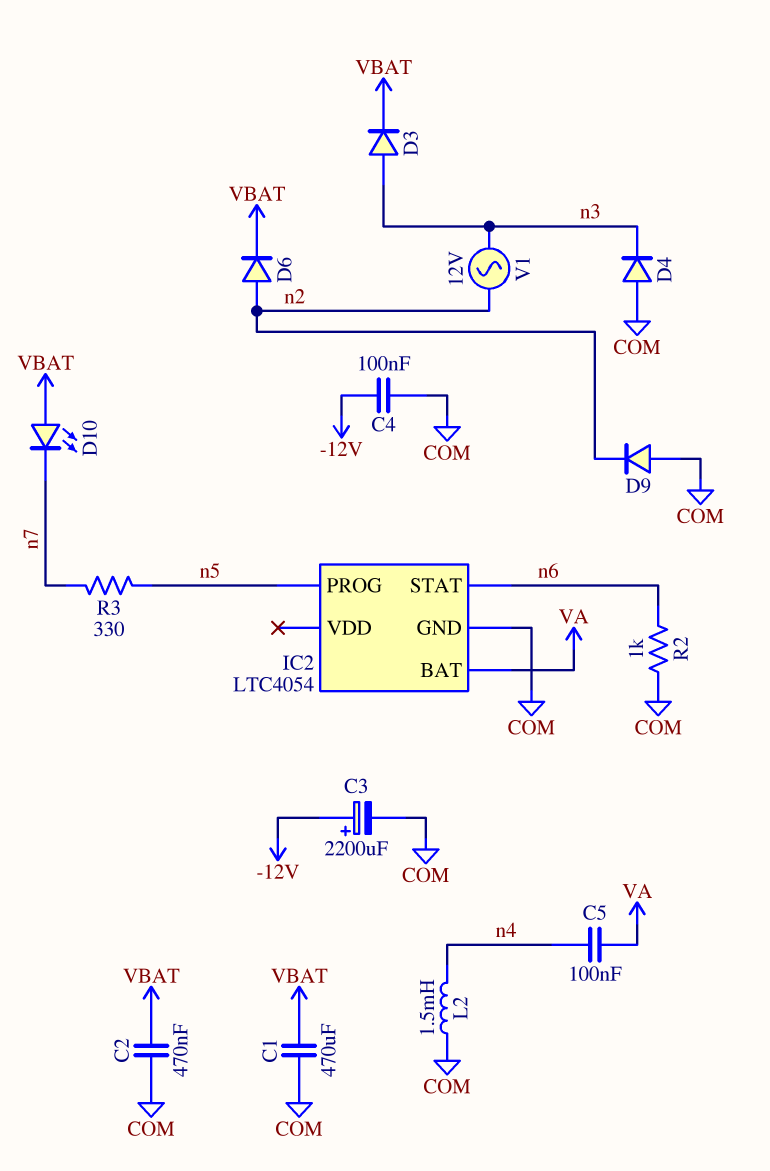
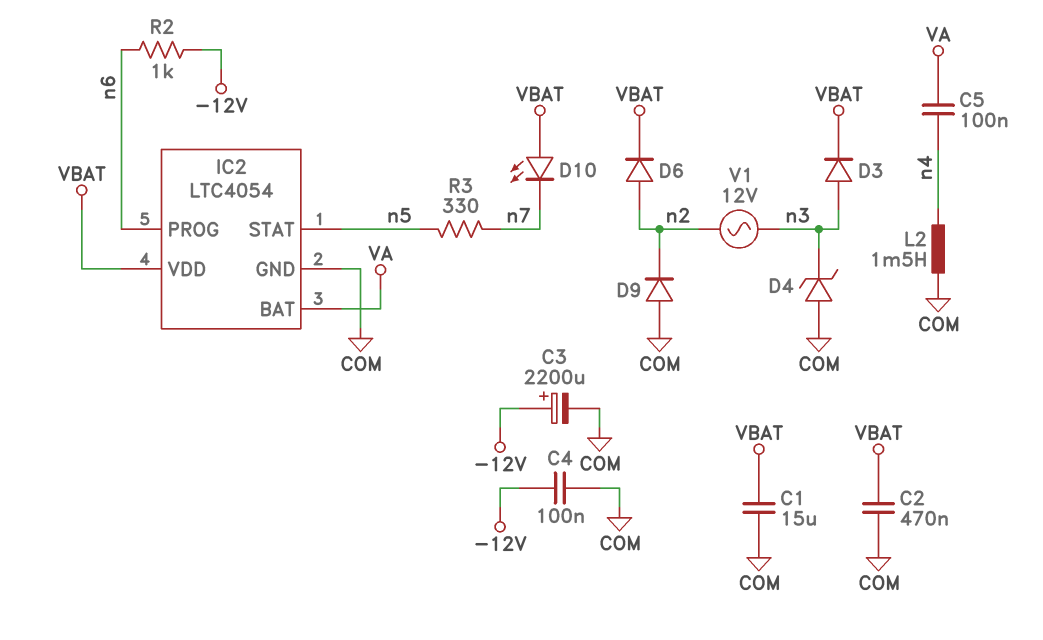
C1: 470uF (COM, VBAT) -> 15uF (COM, VBAT)
D4: diode (A COM, K n3) -> zener (A COM, K n3)
IC2 pin PROG: n5 -> n6
IC2 pin STAT: n6 -> n5
IC2 pin VDD: none -> VBAT
R2: 1k (COM, n6) -> 1k (-12V, n6)

